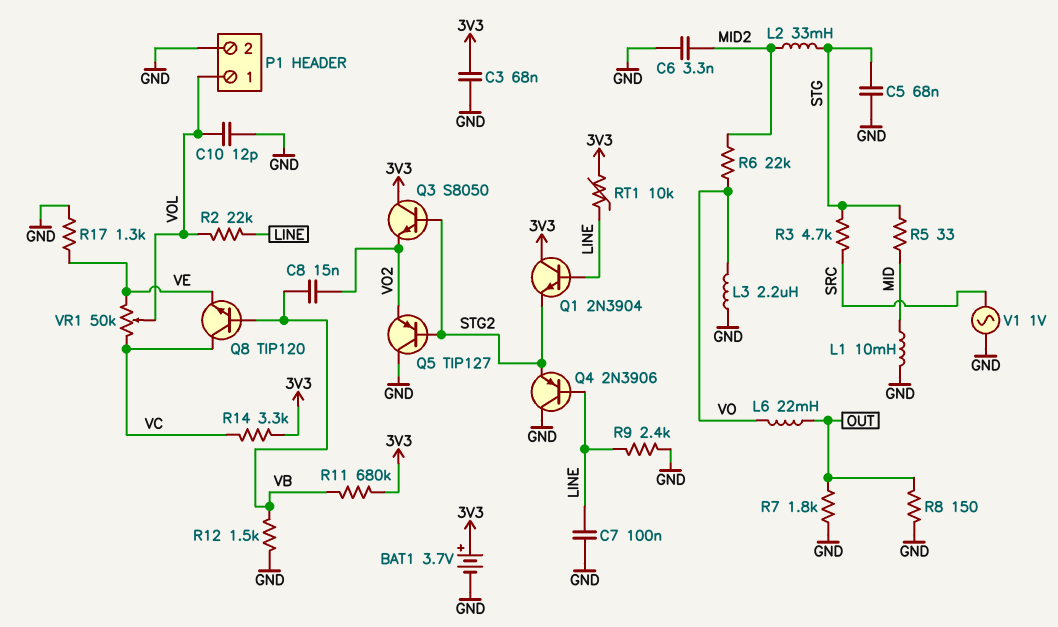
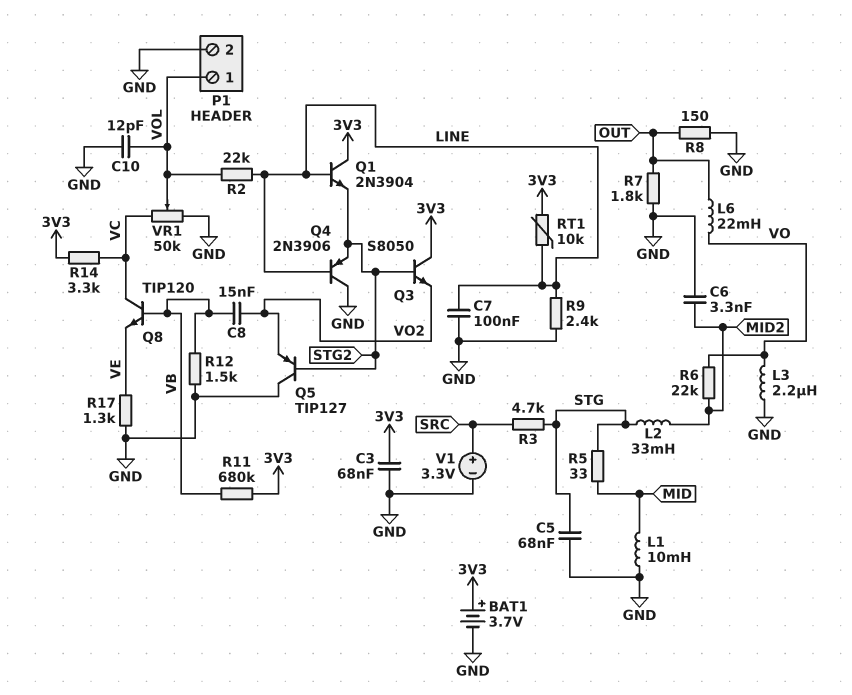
V1: AC 1V (GND, SRC) -> 3.3V (plus SRC, minus GND)
VR1: 50k (VC, VE, wiper VOL) -> 50k (GND, VC, wiper VOL)

